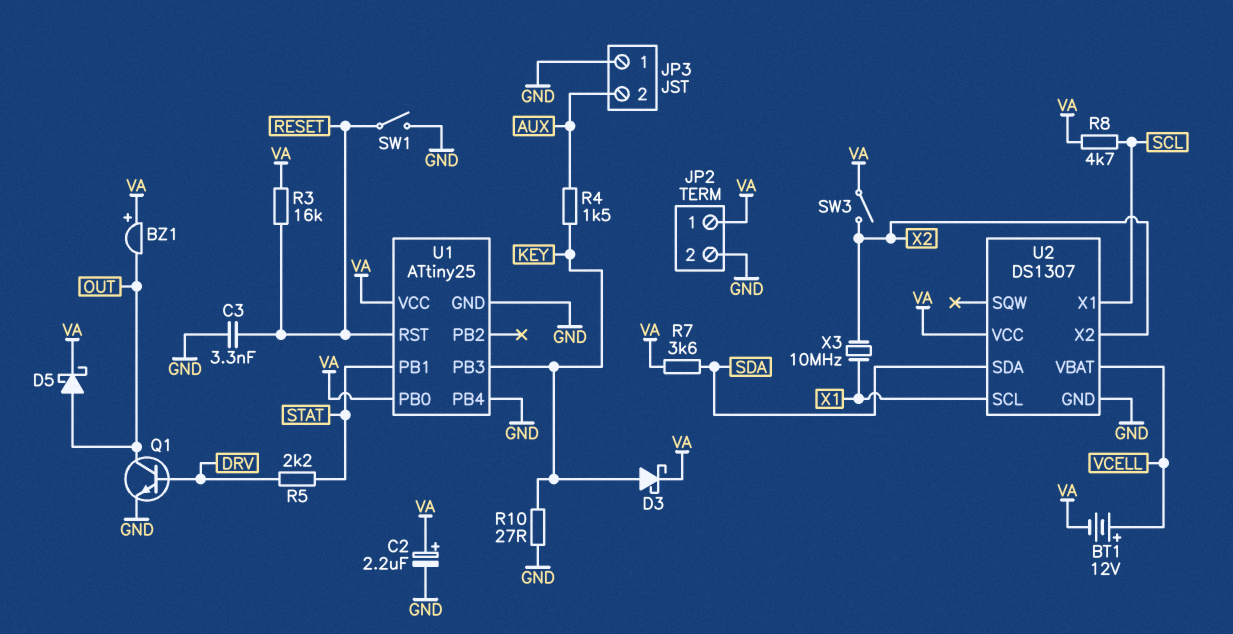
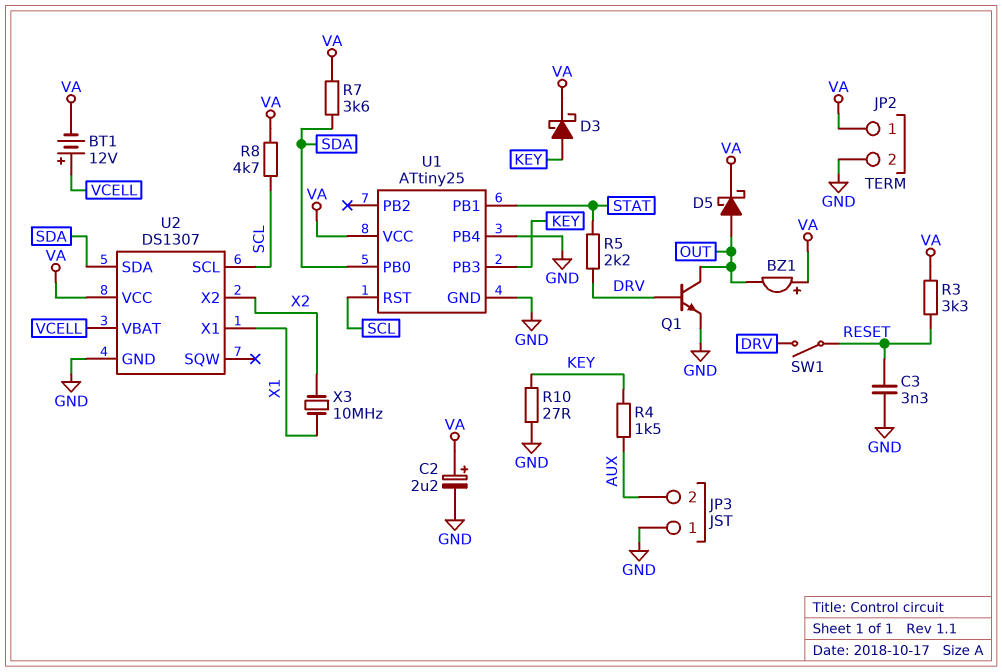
R3: 16k (RESET, VA) -> 3.3k (RESET, VA)
SW1: switch (GND, RESET) -> switch (DRV, RESET)
SW3: switch (VA, X2) -> none
U1 pin PB0: VA -> SDA
U1 pin RST: RESET -> SCL
U2 pin SCL: X1 -> SCL
U2 pin X1: SCL -> X1

